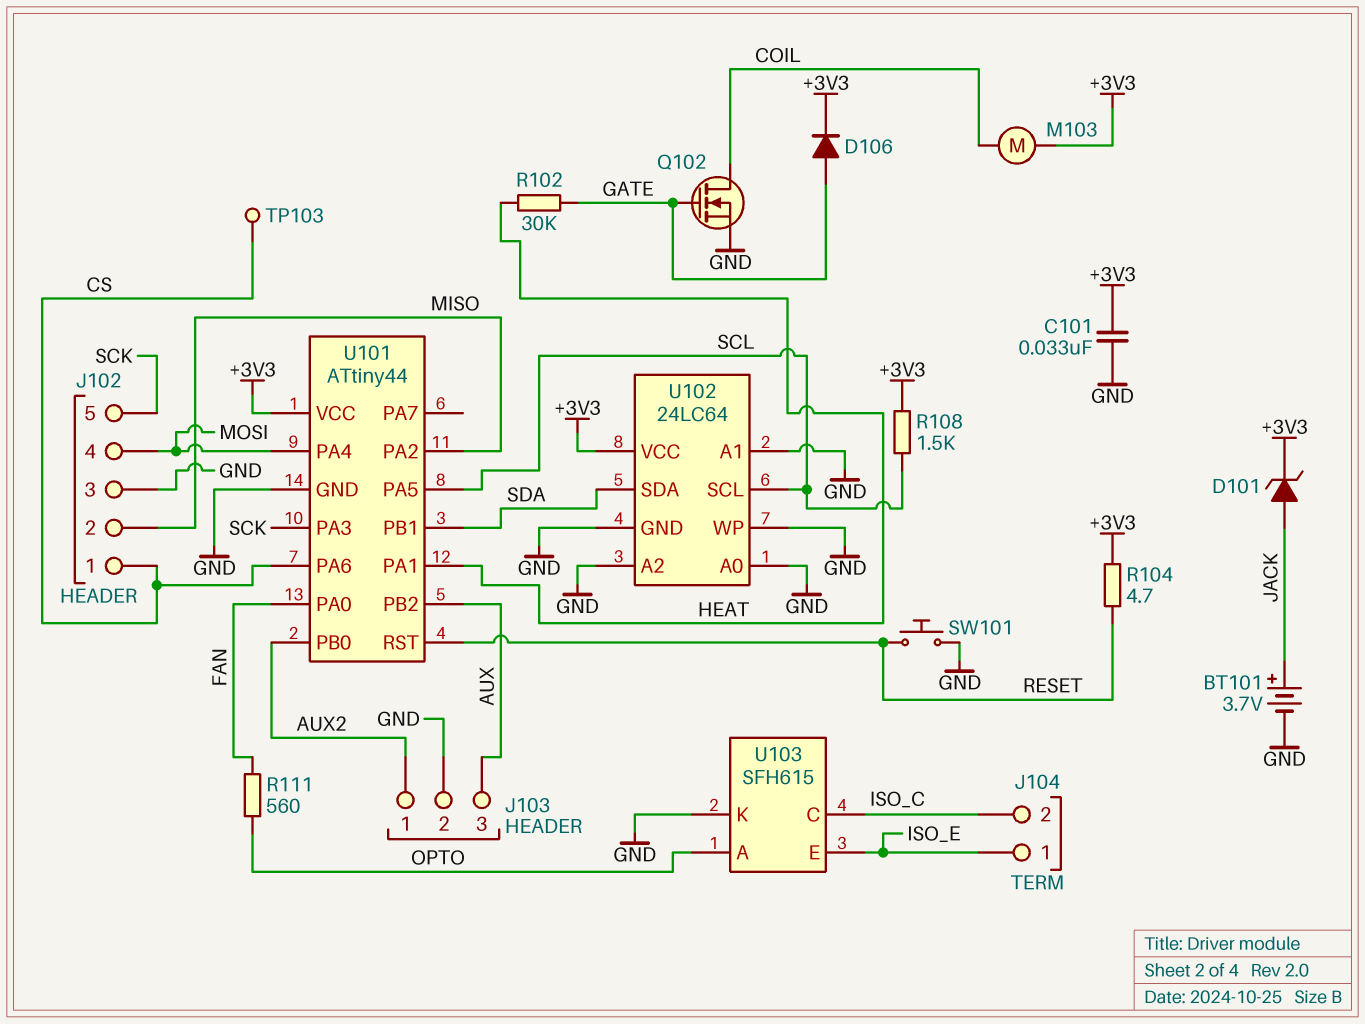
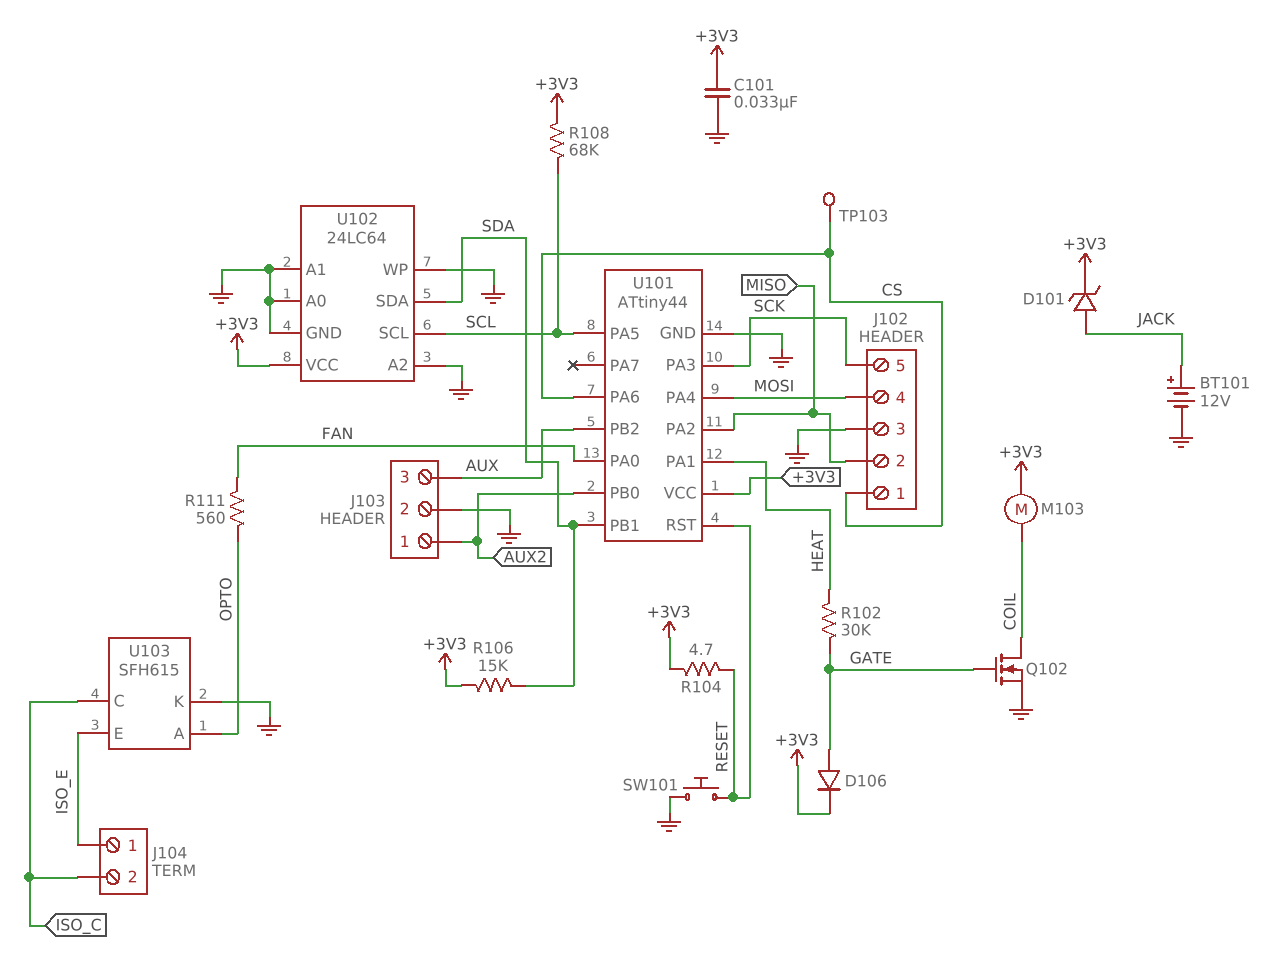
BT101: 3.7V (plus JACK, minus GND) -> 12V (plus JACK, minus GND)
R106: none -> 15k (+3V3, SDA)
R108: 1.5k (+3V3, SCL) -> 68k (+3V3, SCL)

